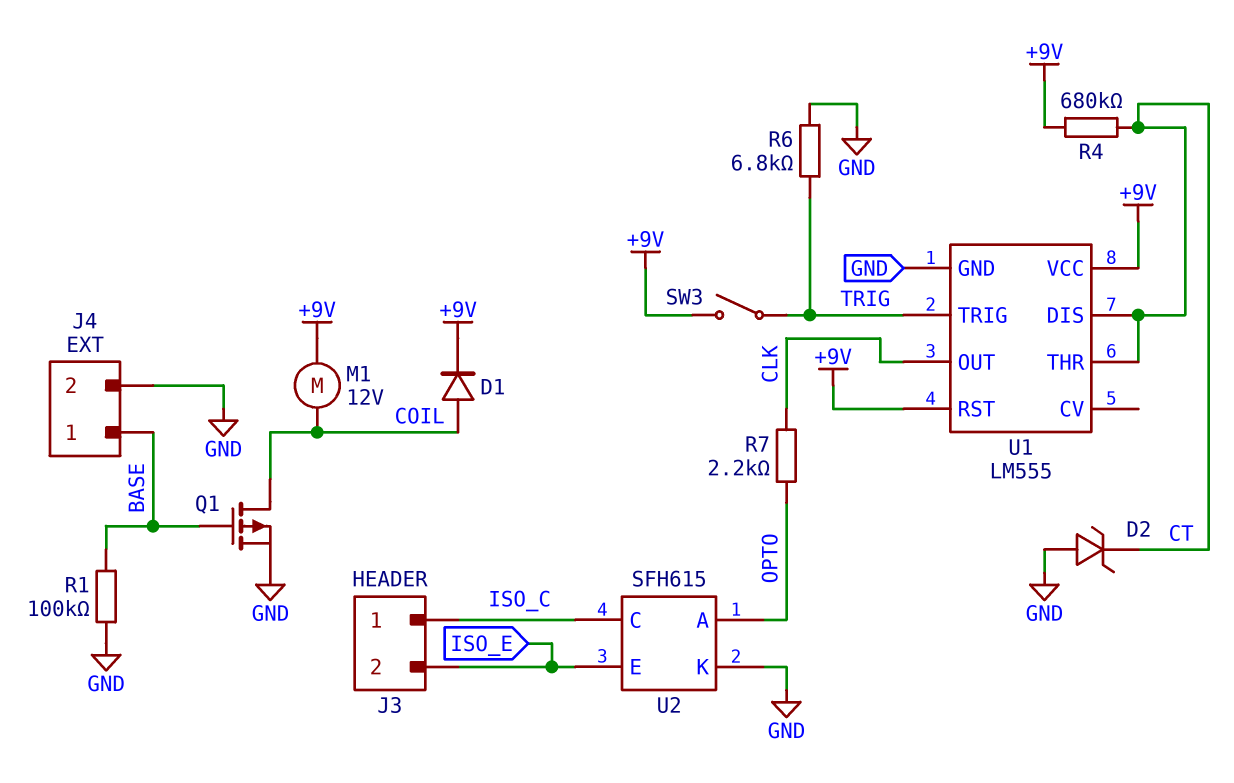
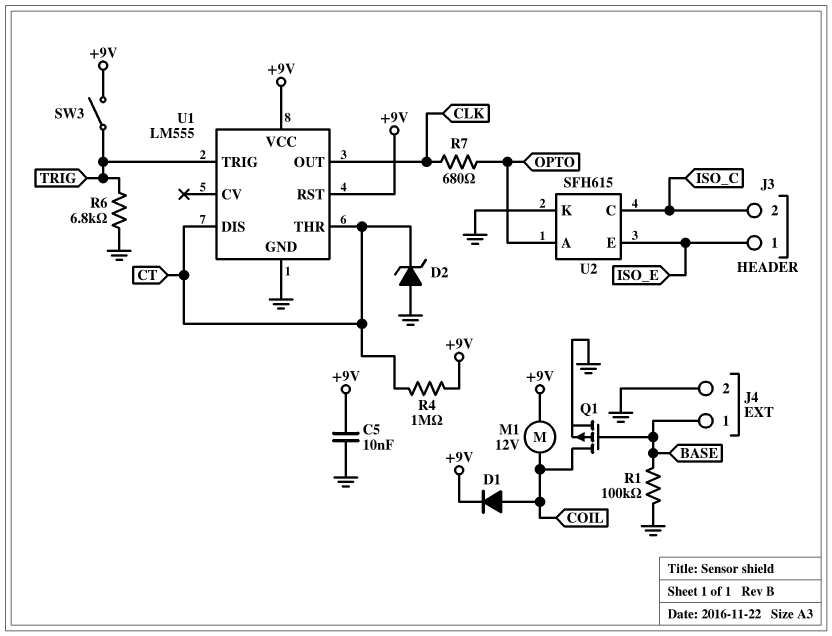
C5: none -> 10nF (+9V, GND)
J3 pin 1: ISO_C -> ISO_E
J3 pin 2: ISO_E -> ISO_C
R4: 680k (+9V, CT) -> 1M (+9V, CT)
R7: 2.2k (CLK, OPTO) -> 680 (CLK, OPTO)

